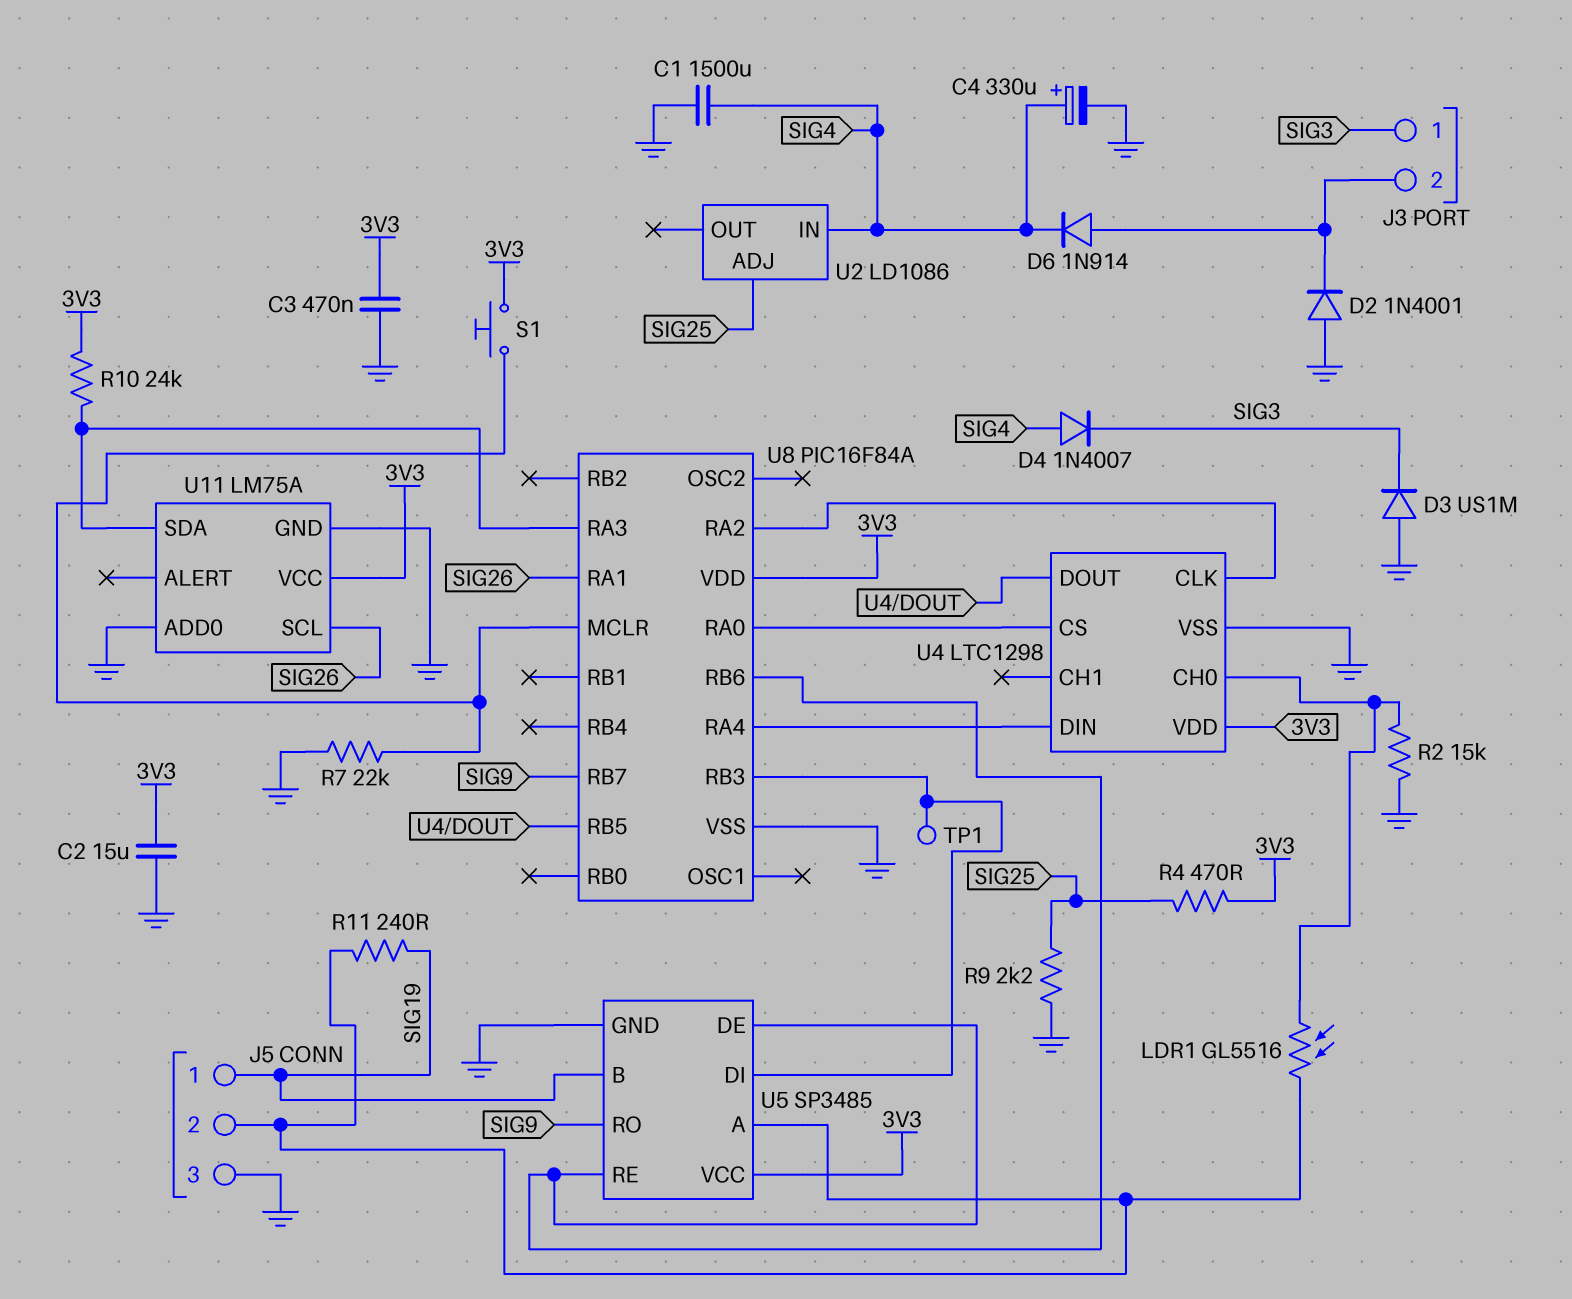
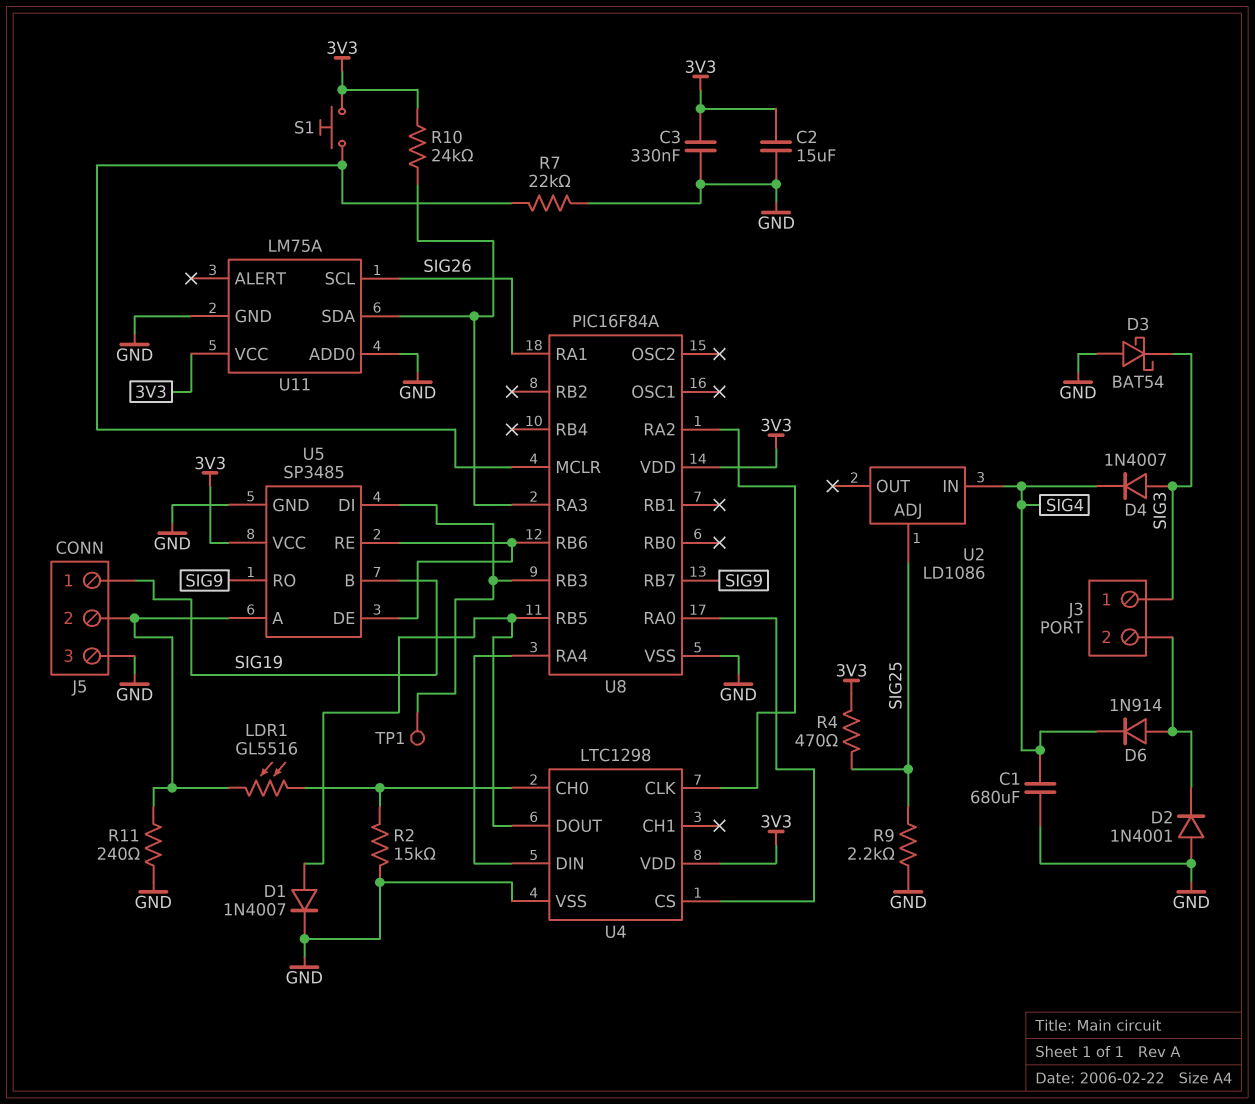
C1: 1500uF (GND, SIG4) -> 680uF (GND, SIG4)
C3: 470nF (3V3, GND) -> 330nF (3V3, GND)
C4: 330uF (plus SIG4, minus GND) -> none
D1: none -> diode 1N4007 (A U4/DOUT, K GND)
D3: diode US1M (A GND, K SIG3) -> schottky BAT54 (A GND, K SIG3)
D4: diode 1N4007 (A SIG4, K SIG3) -> diode 1N4007 (A SIG3, K SIG4)
R11: 240 (J5/2, SIG19) -> 240 (GND, J5/2)

